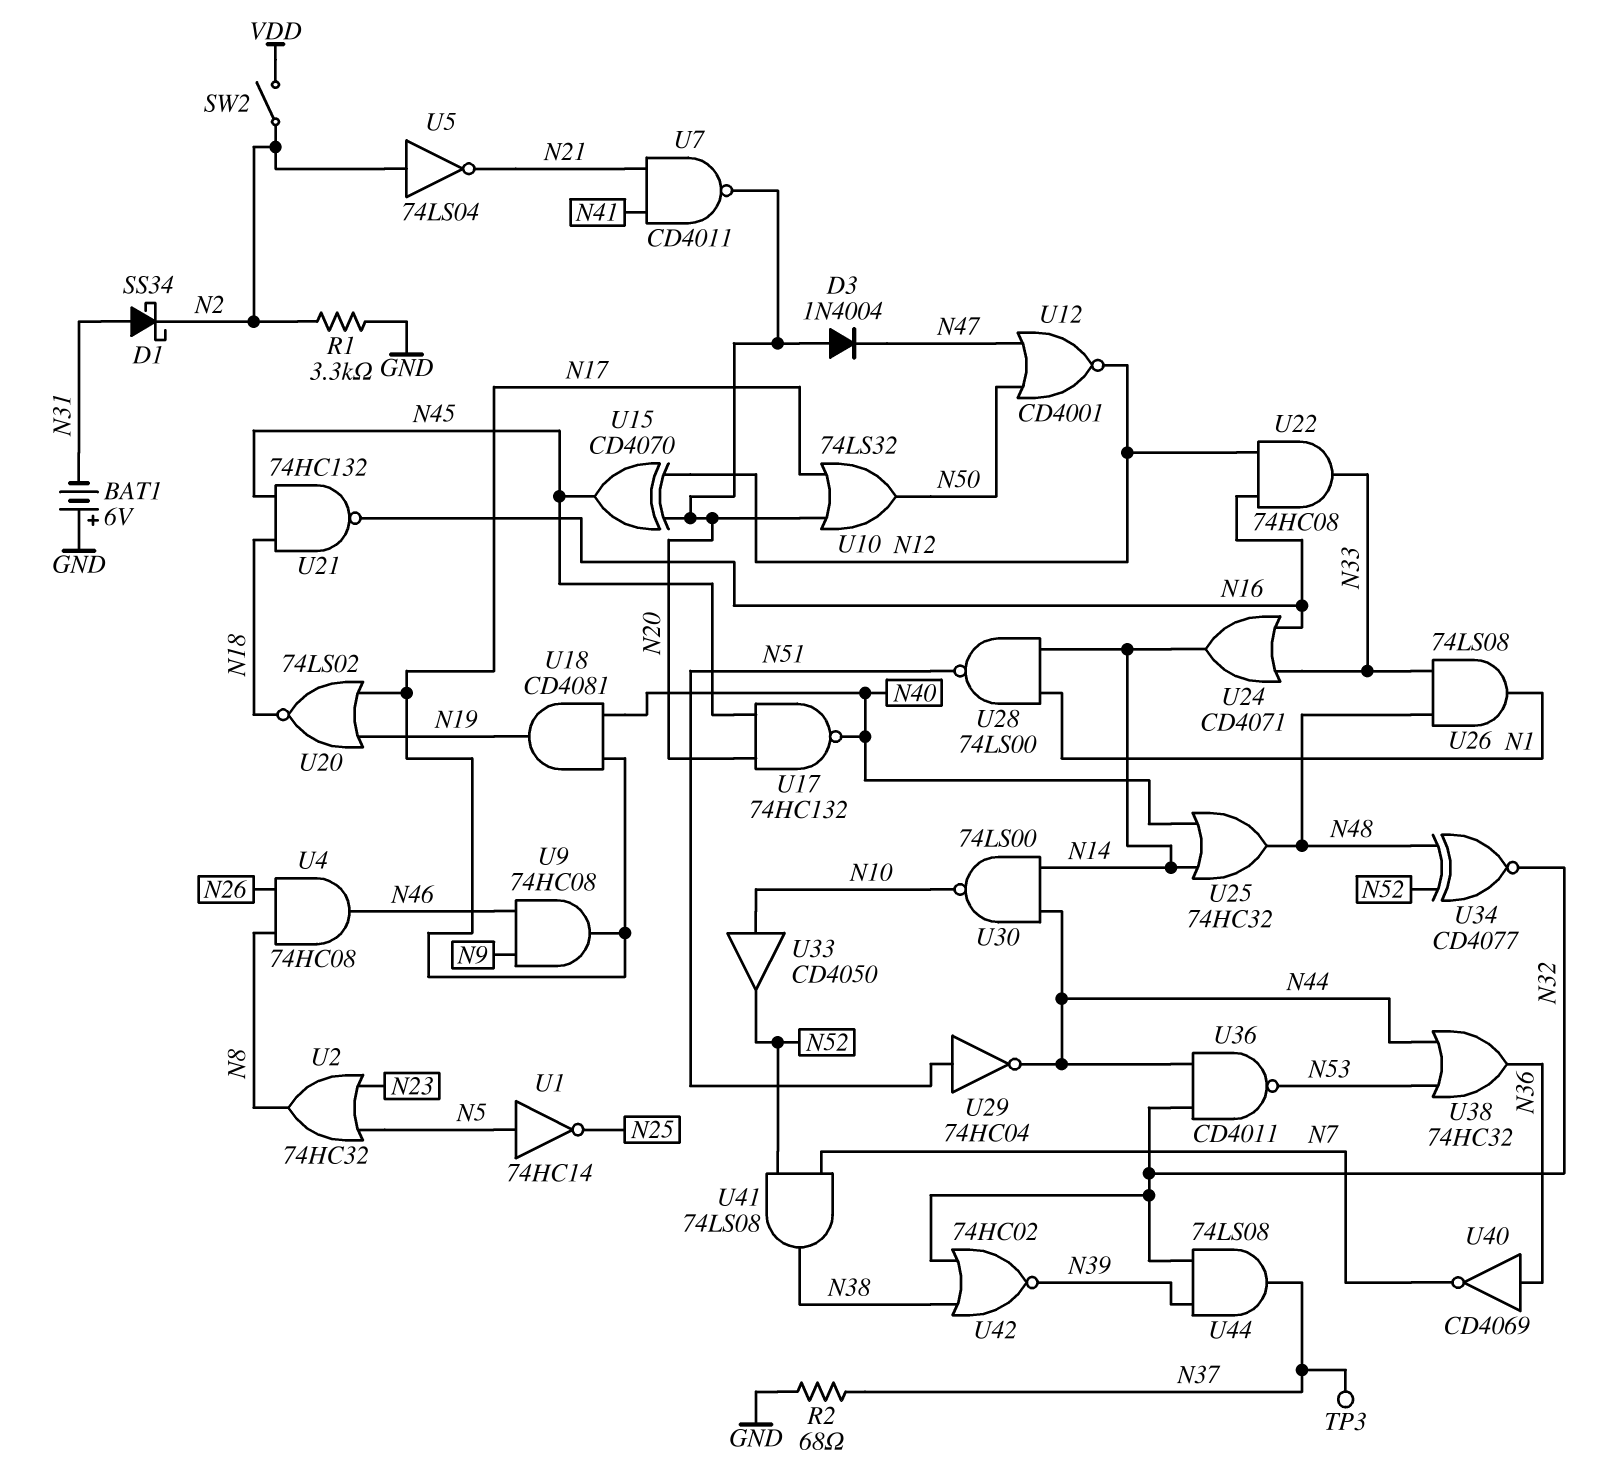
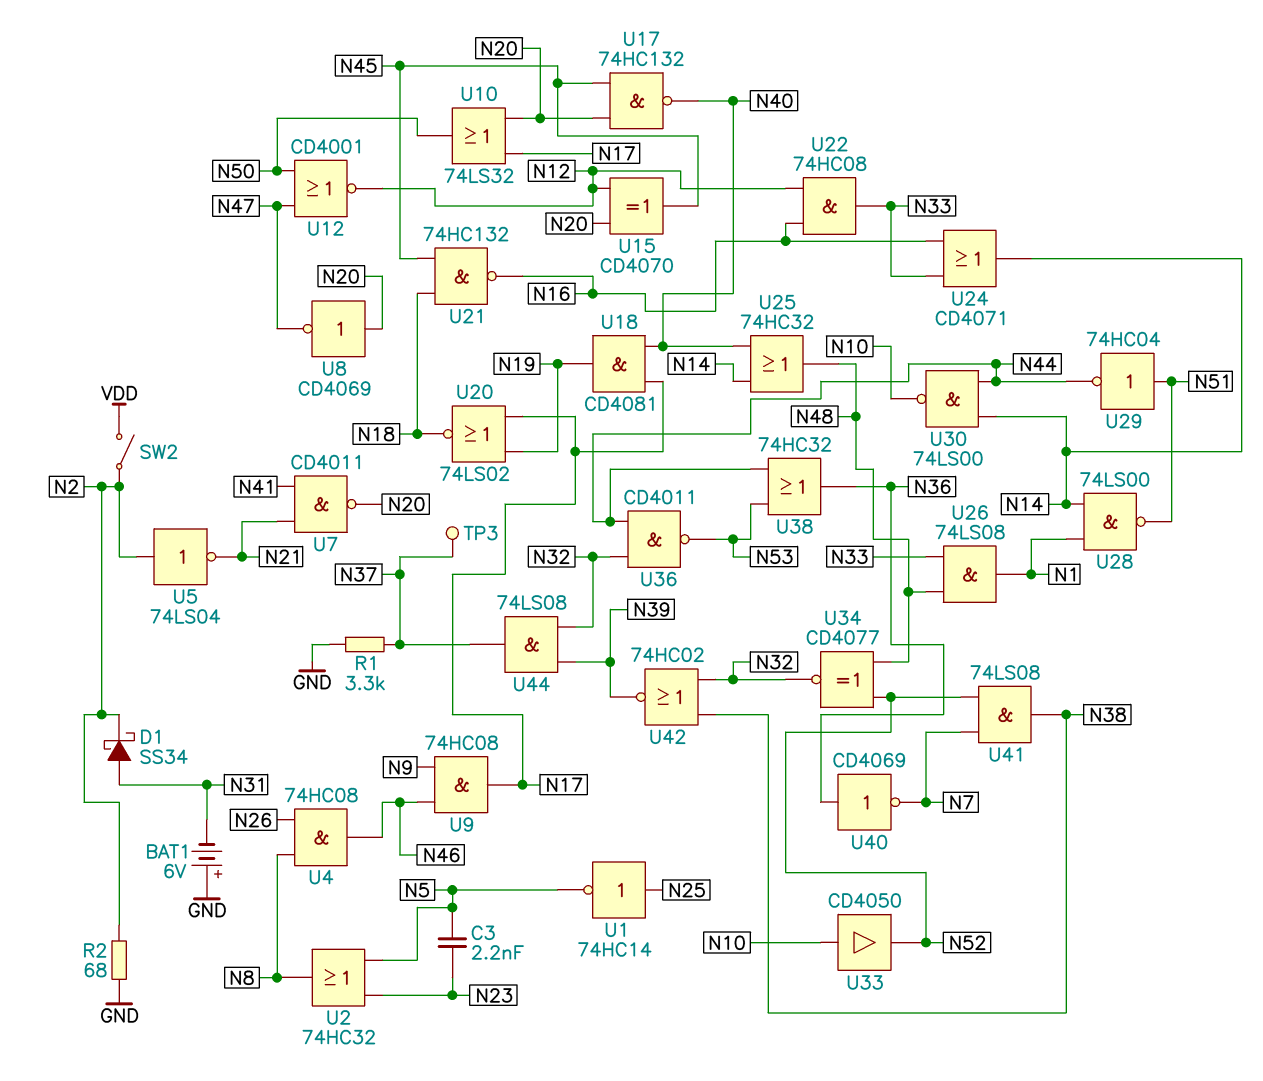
C3: none -> 2.2nF (N5, N23)
D3: diode 1N4004 (A N20, K N47) -> none
R1: 3.3k (GND, N2) -> 3.3k (GND, N37)
R2: 68 (GND, N37) -> 68 (GND, N2)
U1: NOT 74HC14 (in N5, out N25) -> NOT 74HC14 (in N25, out N5)
U8: none -> NOT CD4069 (in N20, out N47)

